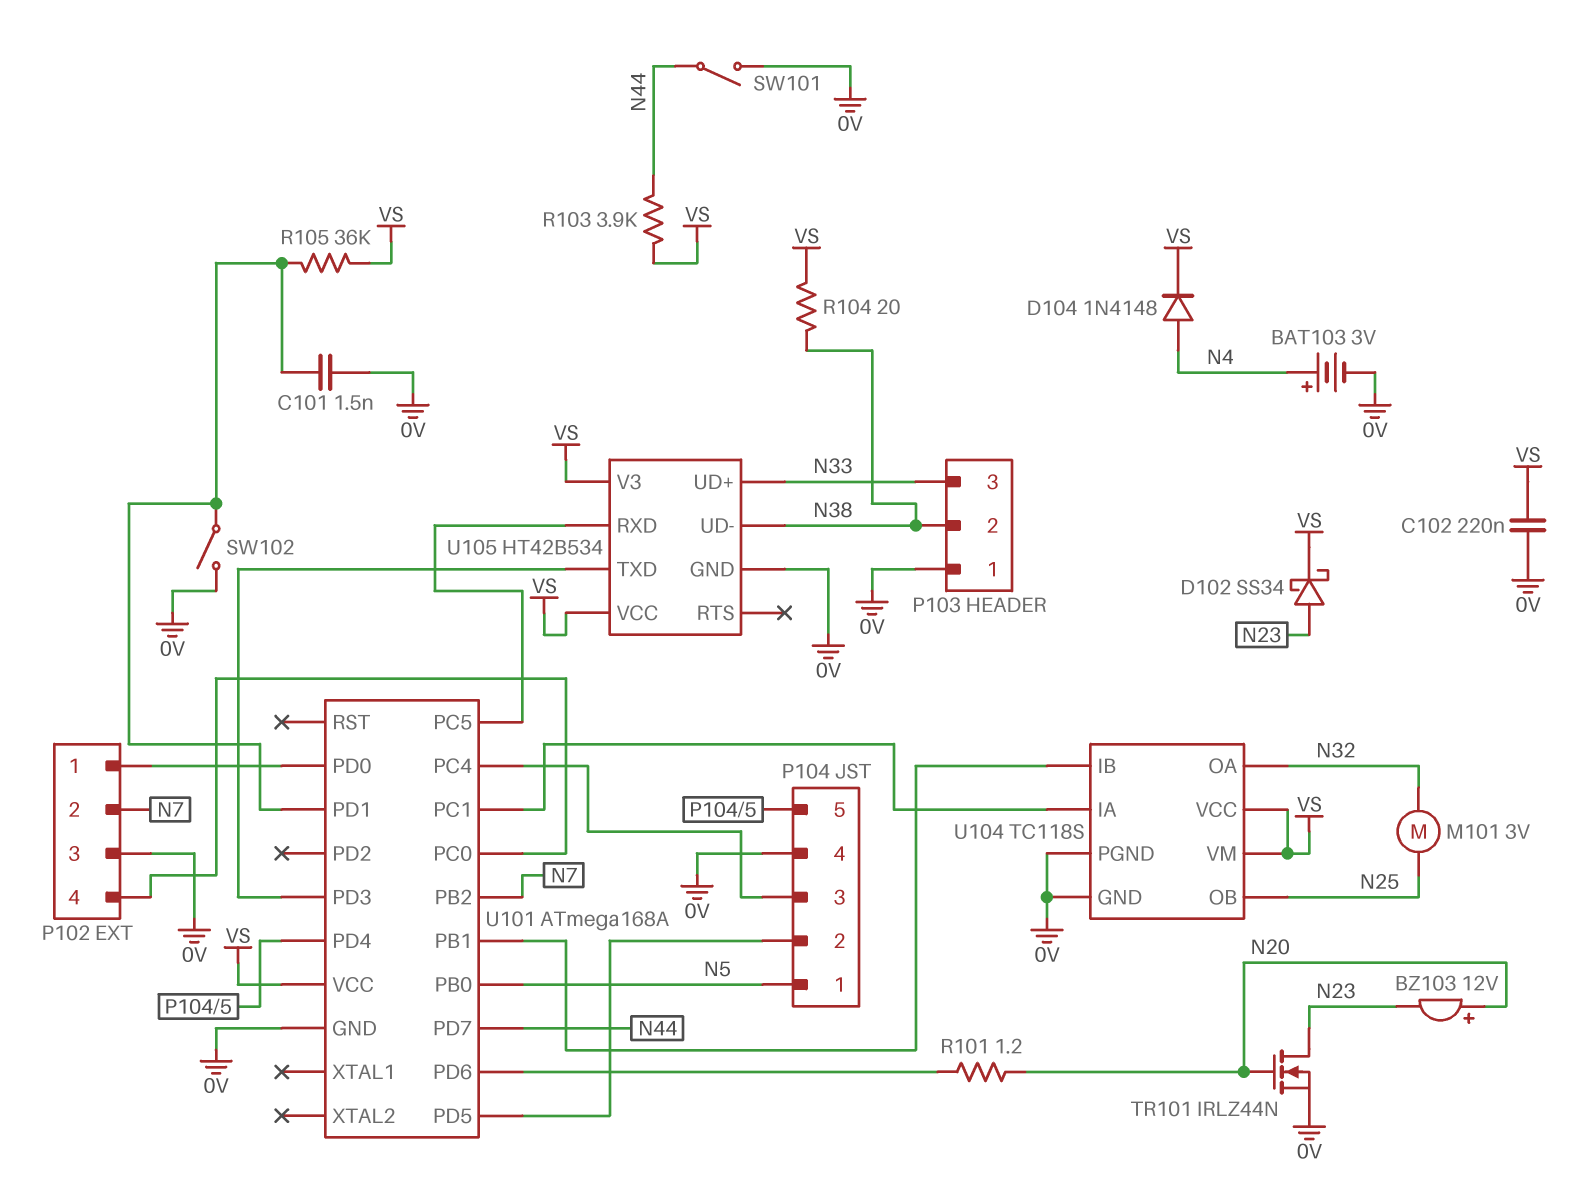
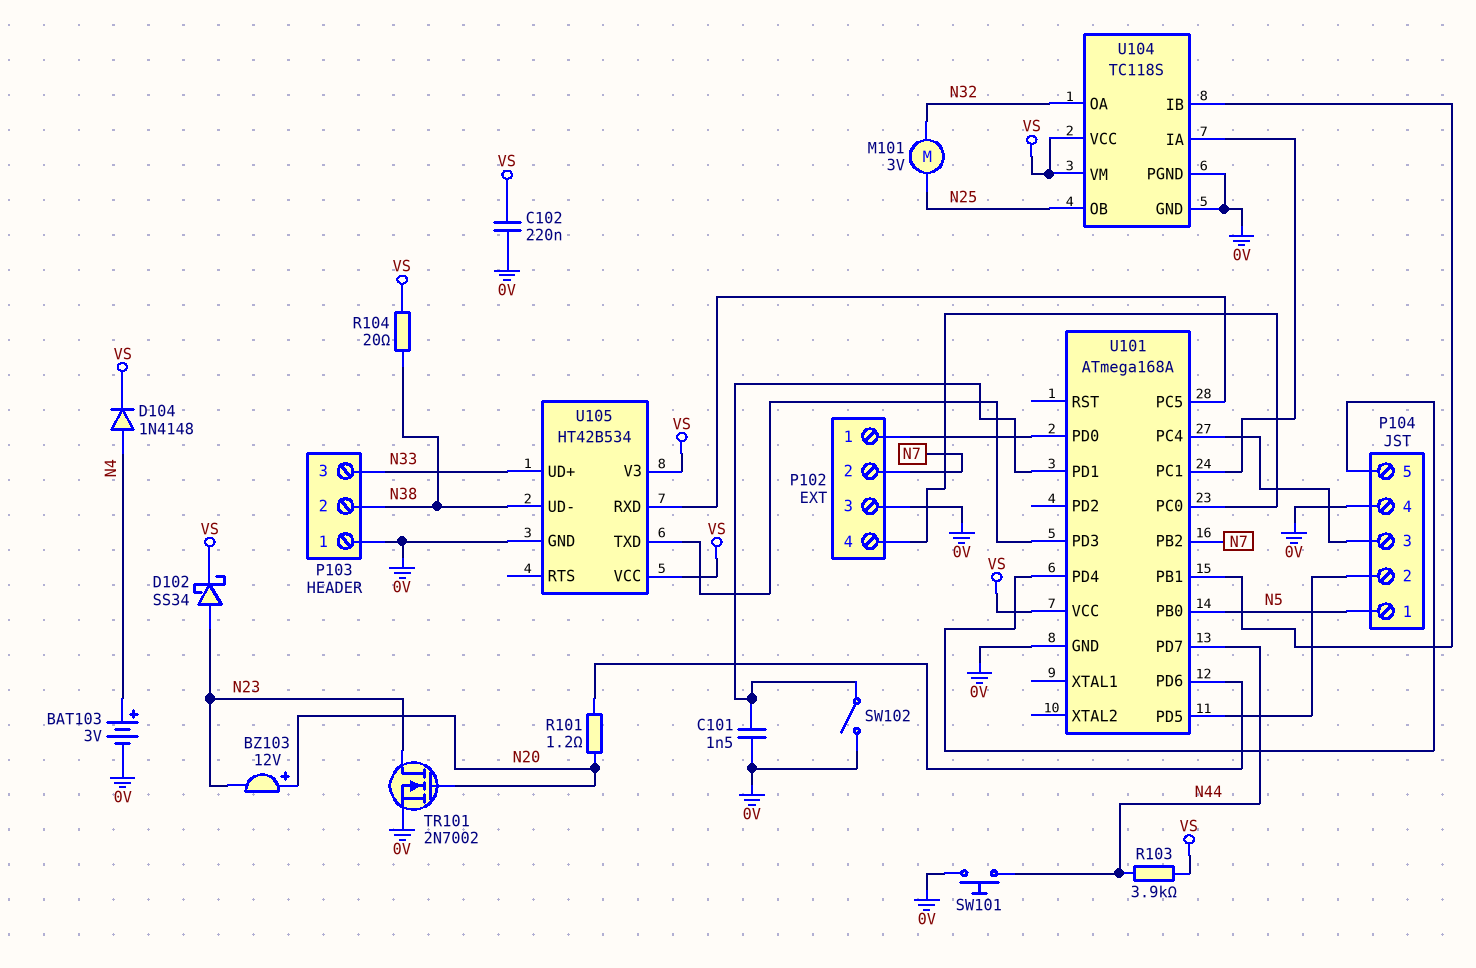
R105: 36k (U101/PD1, VS) -> none
SW101: switch (0V, N44) -> button (0V, N44)
TR101: NMOS IRLZ44N (G N20, D N23, S 0V) -> NMOS 2N7002 (G N20, D N23, S 0V)

